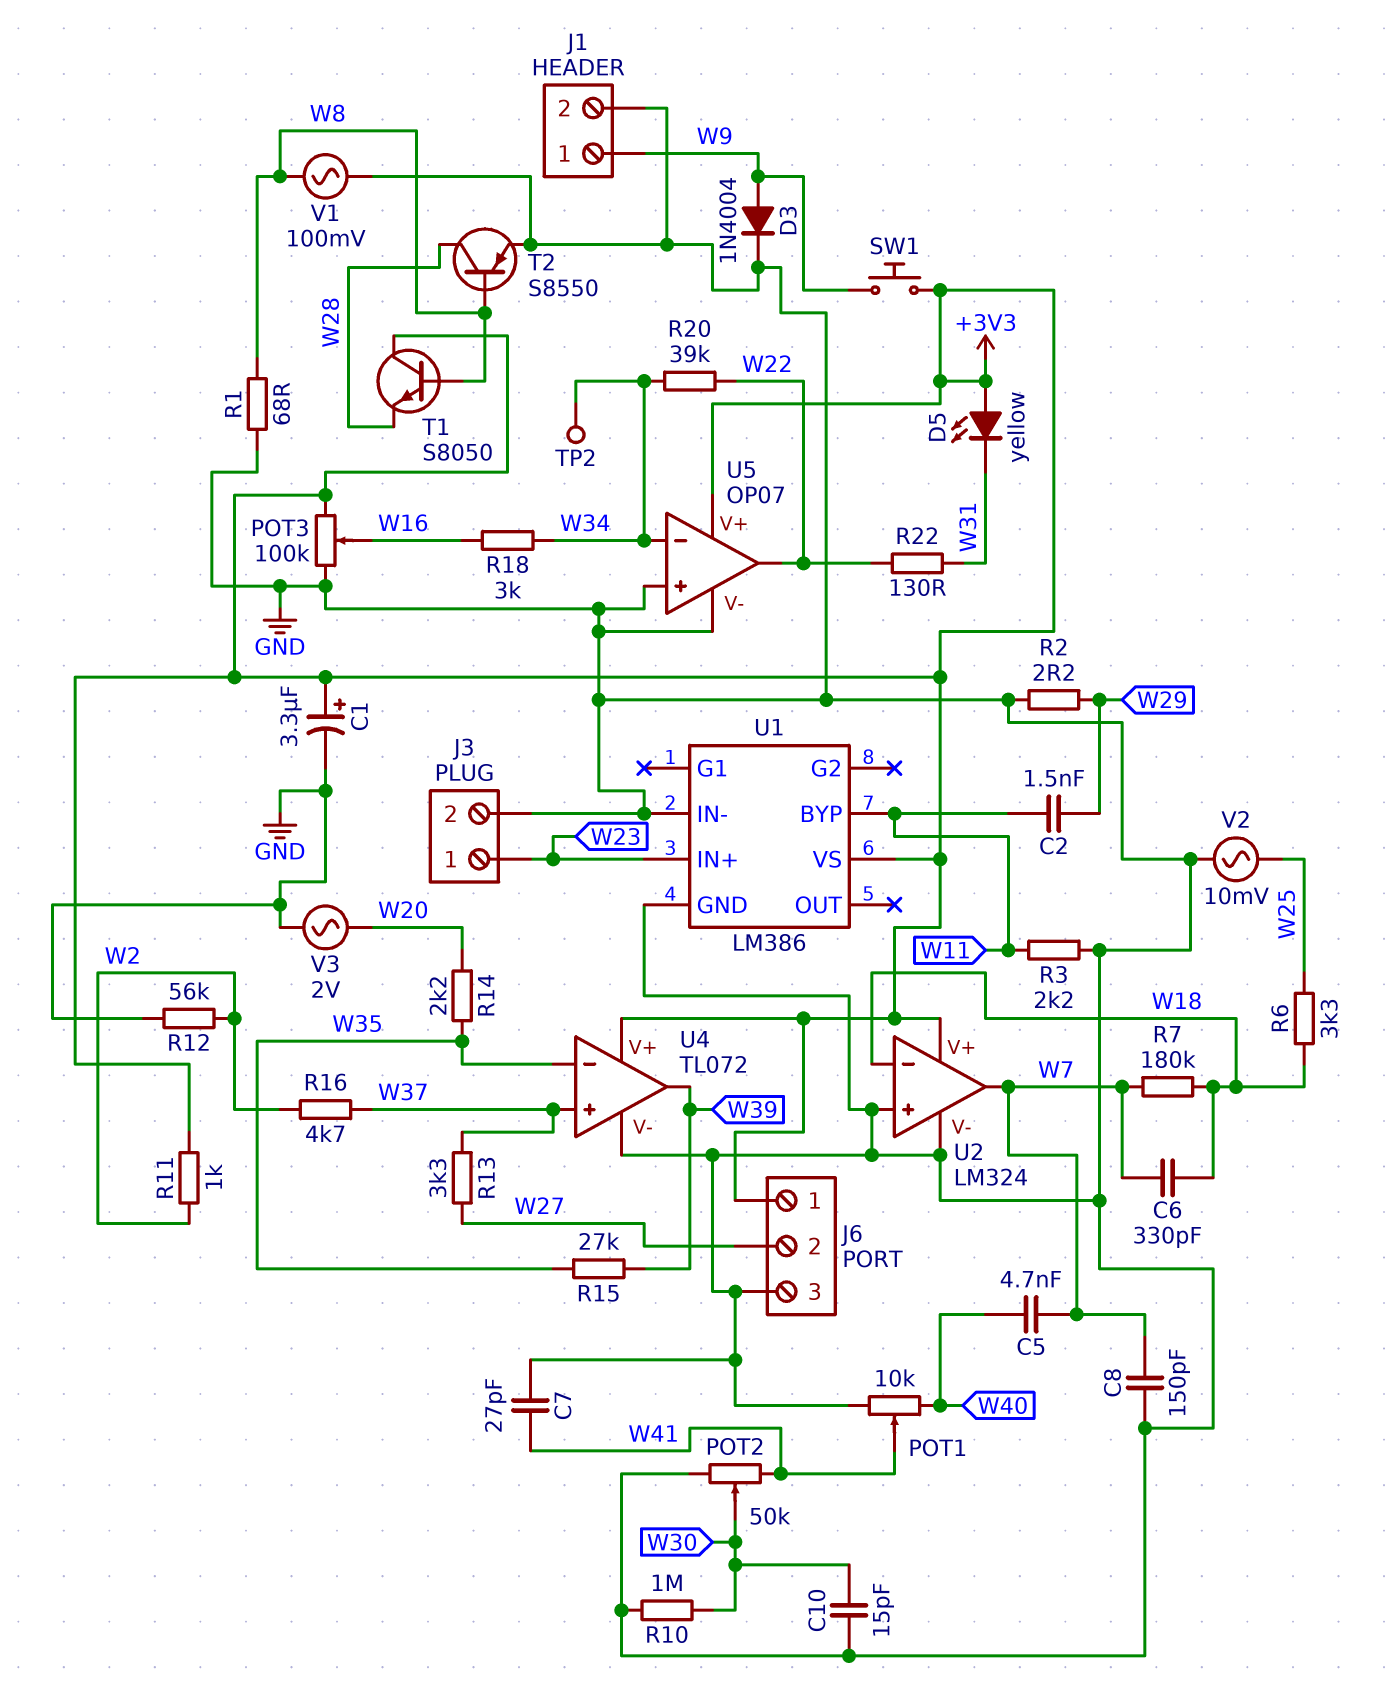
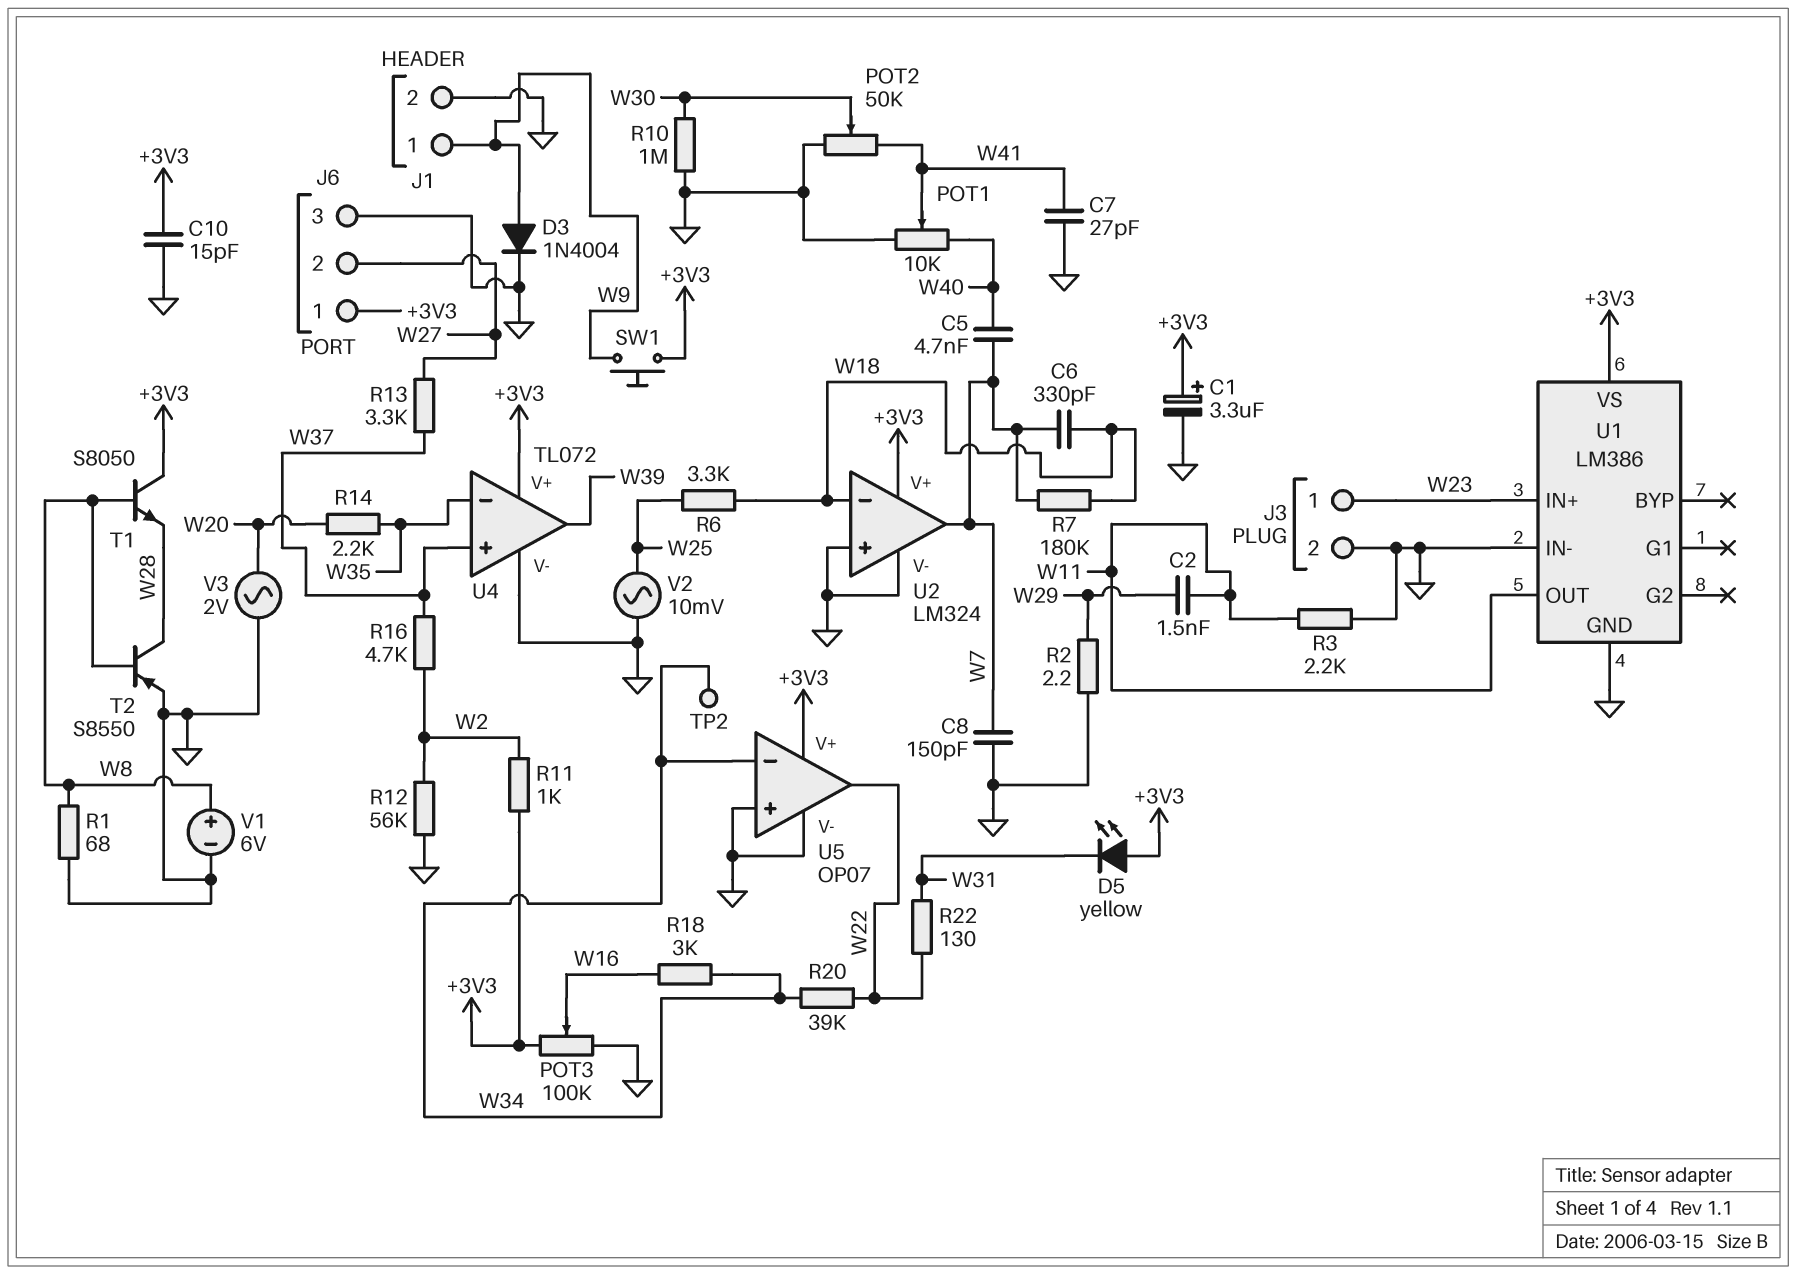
C10: 15pF (GND, W30) -> 15pF (+3V3, GND)
R15: 27k (W35, W39) -> none
U1 pin BYP: W11 -> none
U1 pin OUT: none -> W11
V1: AC 100mV (GND, W8) -> 6V (plus W8, minus GND)

